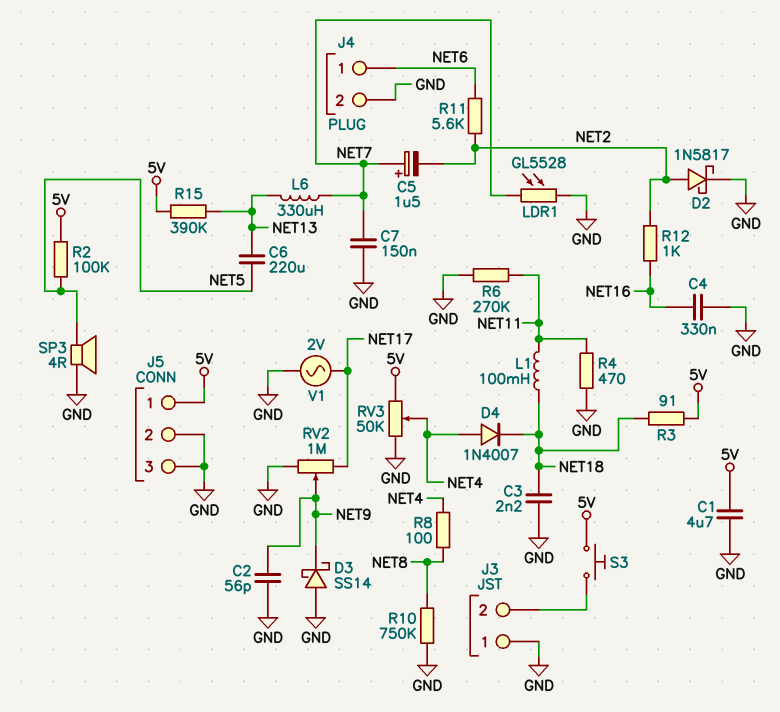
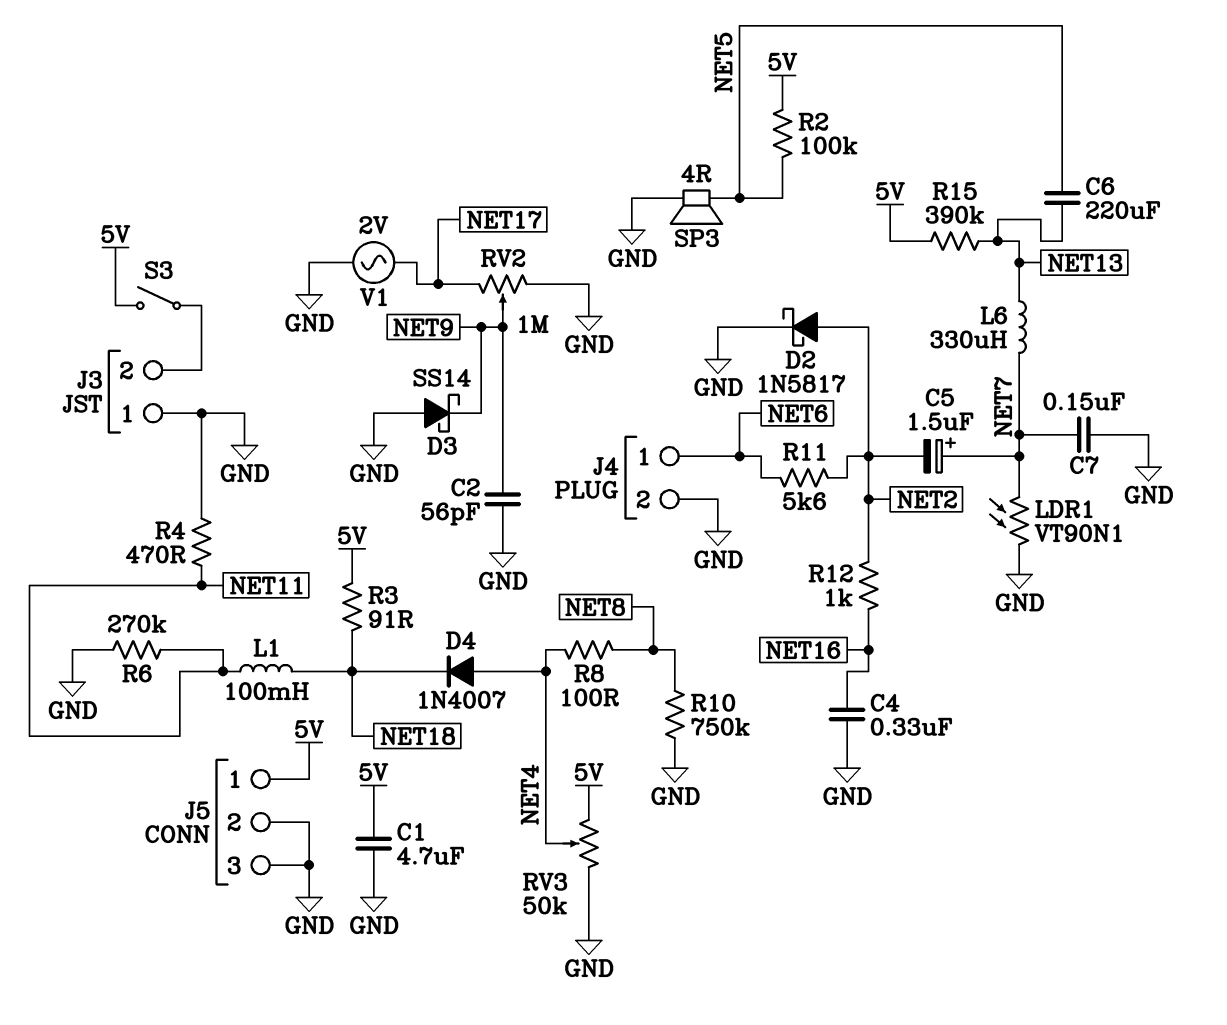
C3: 2.2nF (GND, NET18) -> none
LDR1: GL5528 (GND, NET7) -> VT90N1 (GND, NET7)
S3: button (5V, J3/2) -> switch (5V, J3/2)

